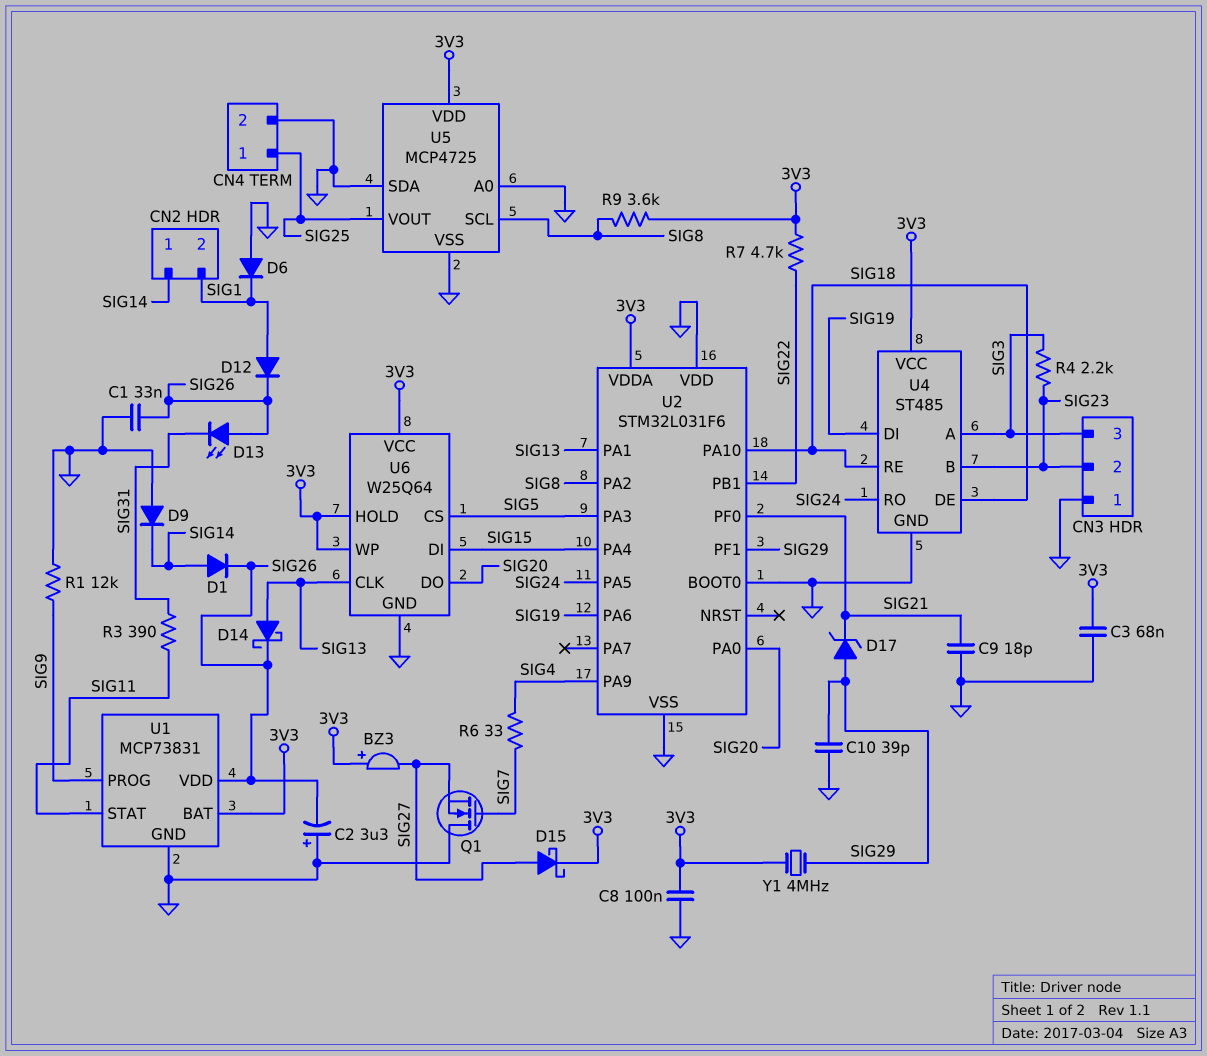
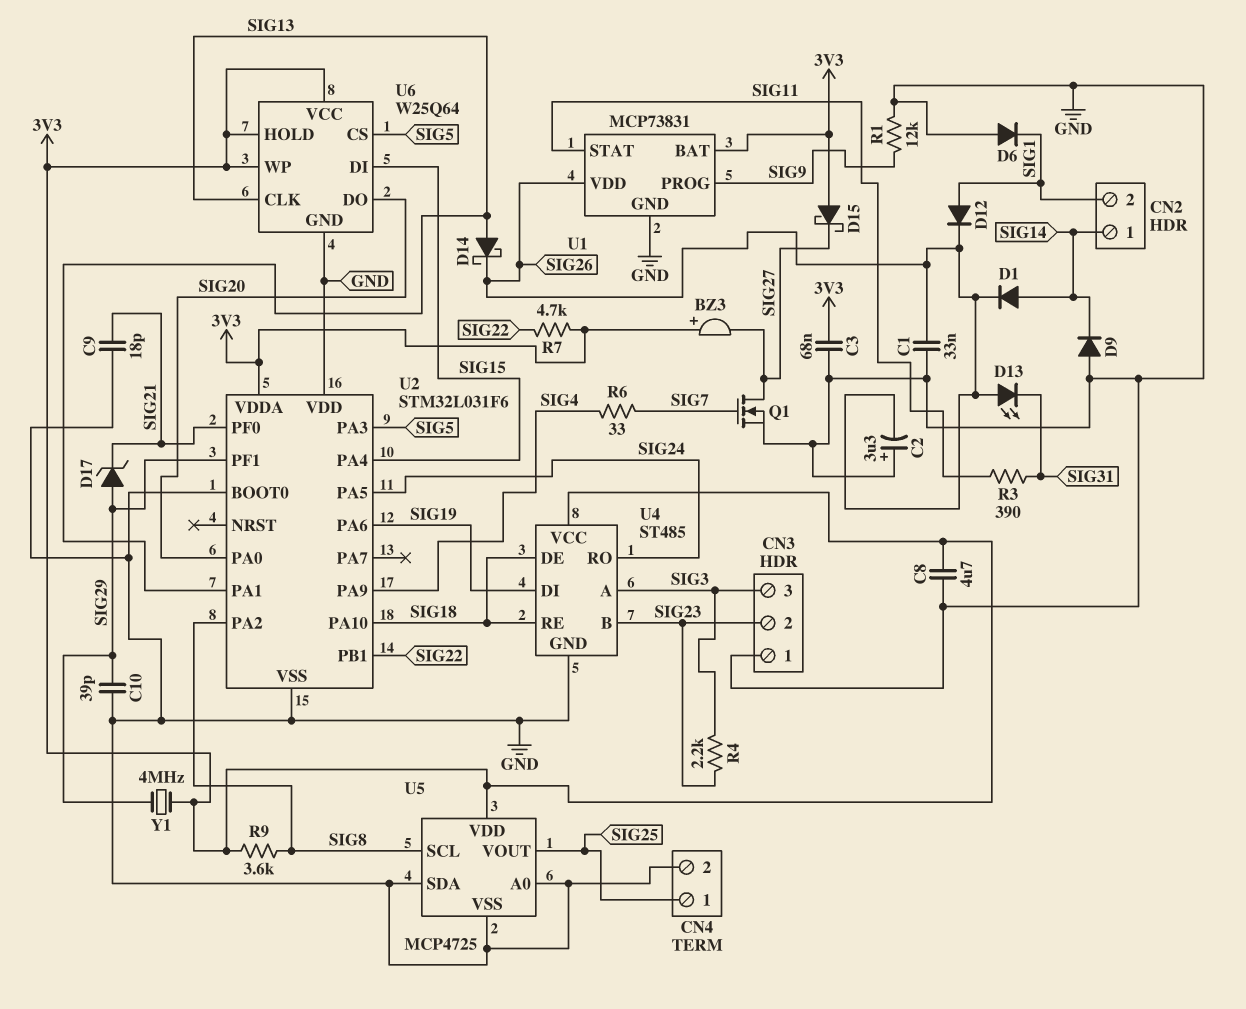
C8: 100nF (3V3, GND) -> 4.7uF (3V3, GND)
D15: schottky (A SIG27, K 3V3) -> schottky (A 3V3, K SIG27)
Q1: NMOS (G SIG7, D GND, S SIG27) -> NMOS (G SIG7, D SIG27, S GND)

